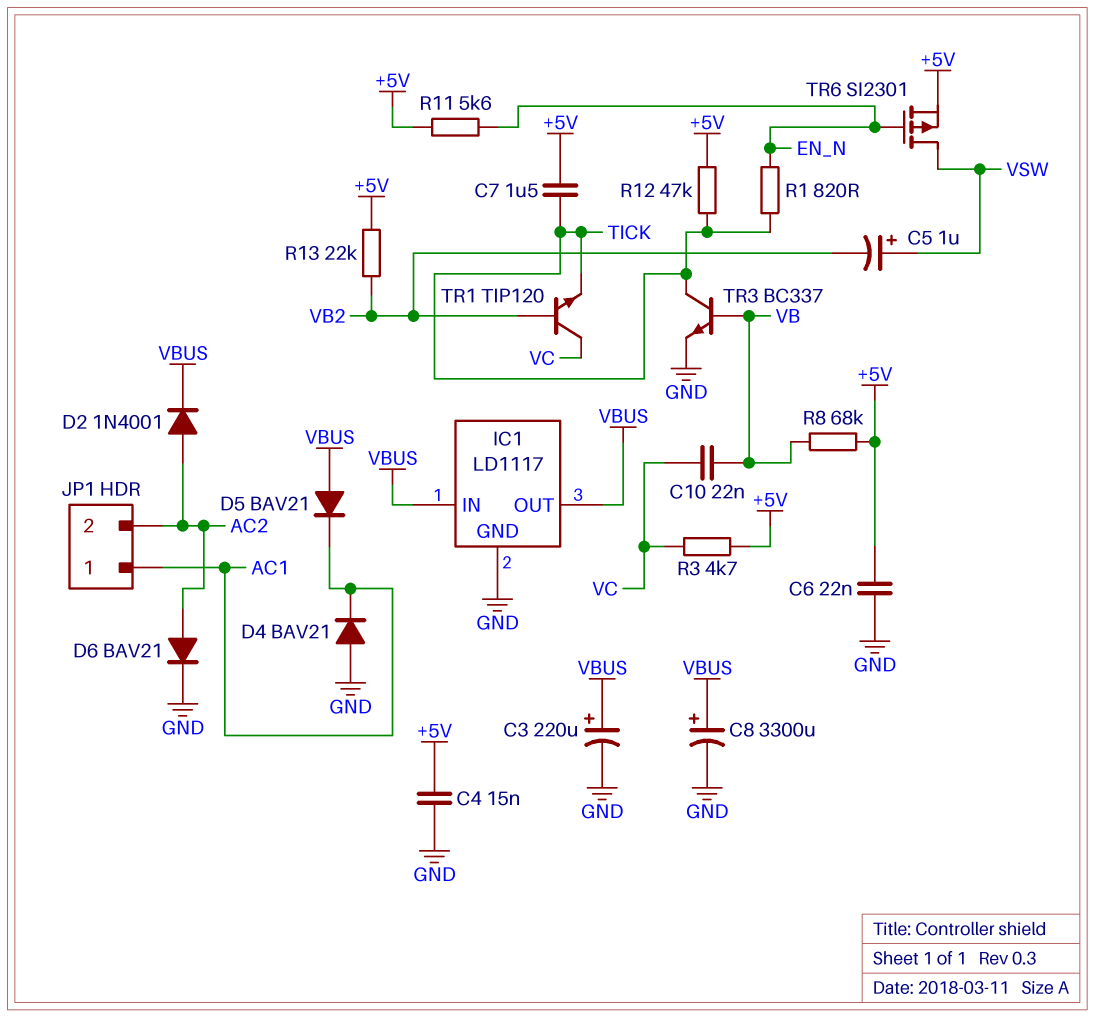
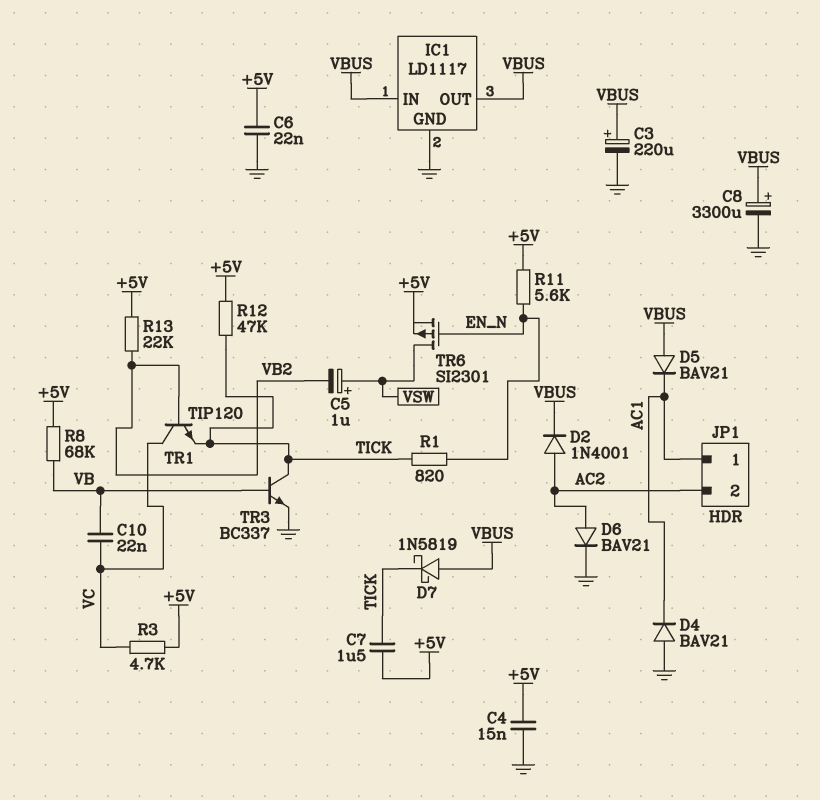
D7: none -> schottky 1N5819 (A VBUS, K TICK)

